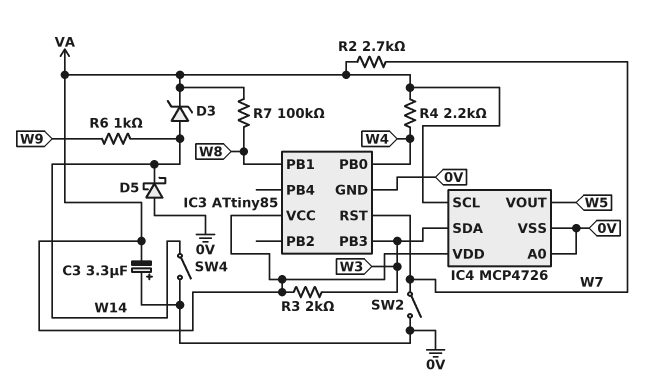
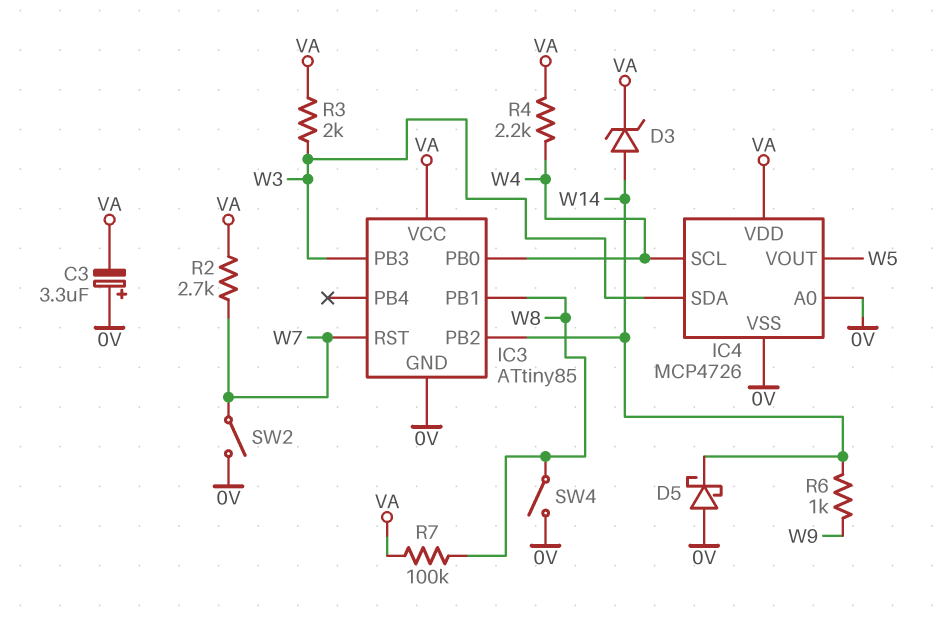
IC3 pin PB2: none -> W14
IC4 pin SCL: VA -> W4
SW4: switch (0V, W14) -> switch (0V, W8)

